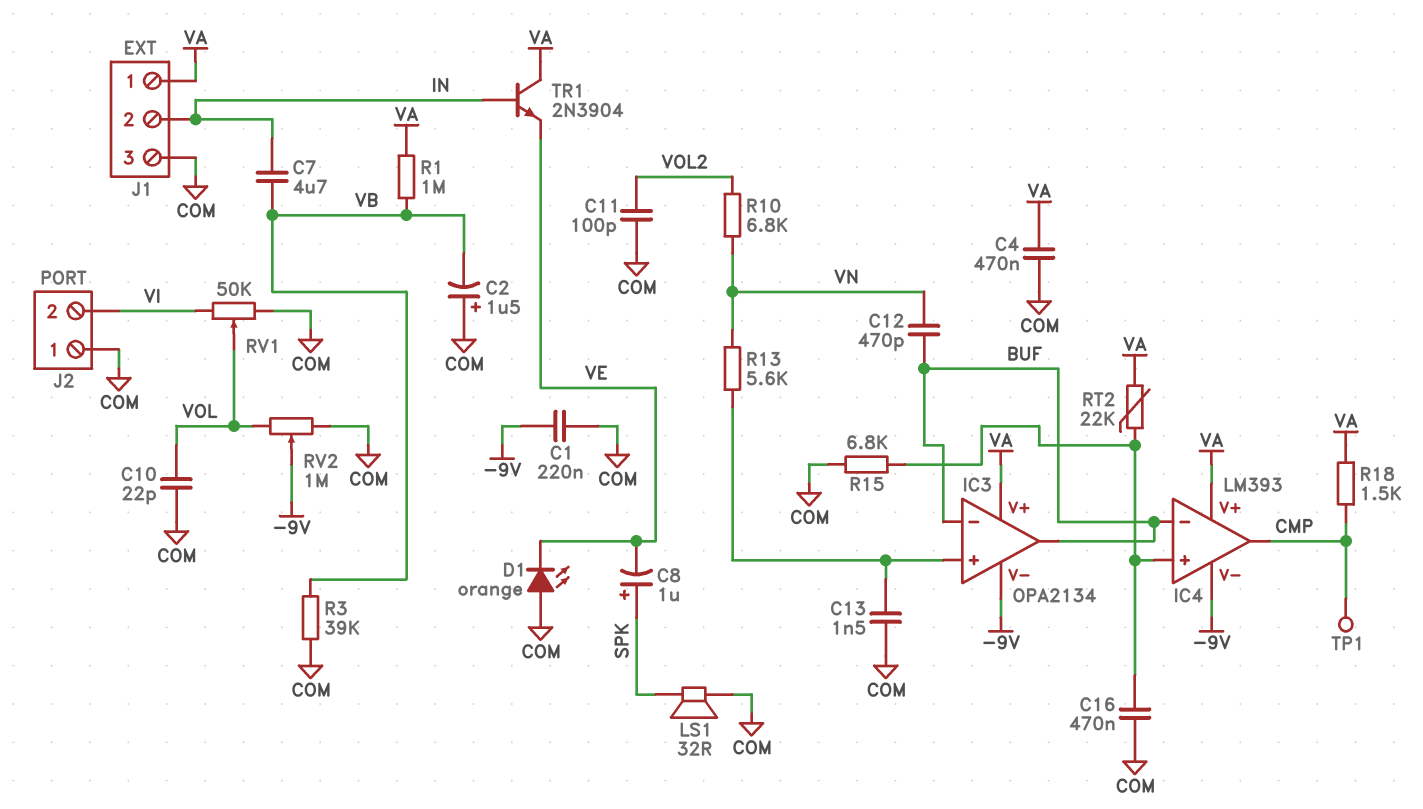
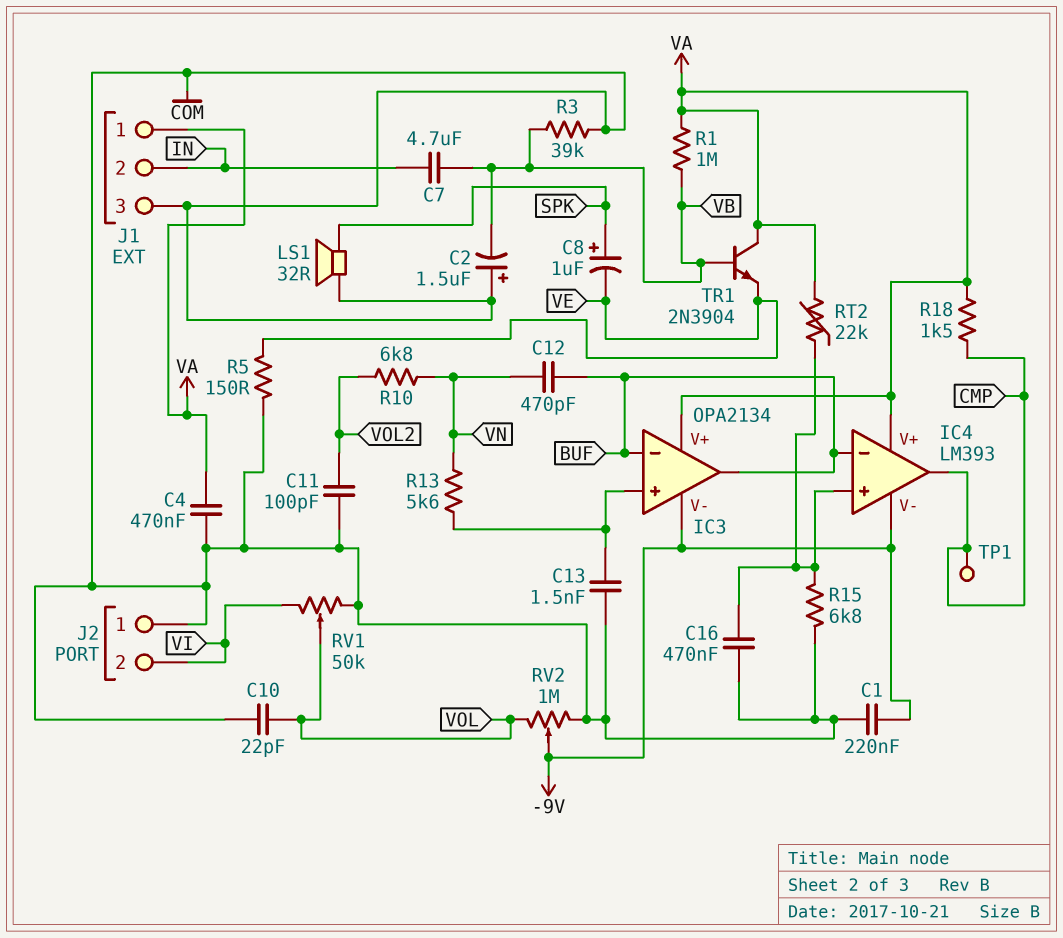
D1: LED orange (A COM, K VE) -> none
R5: none -> 150 (COM, VE)
TR1: NPN 2N3904 (B IN, C VA, E VE) -> NPN 2N3904 (B VB, C VA, E VE)

